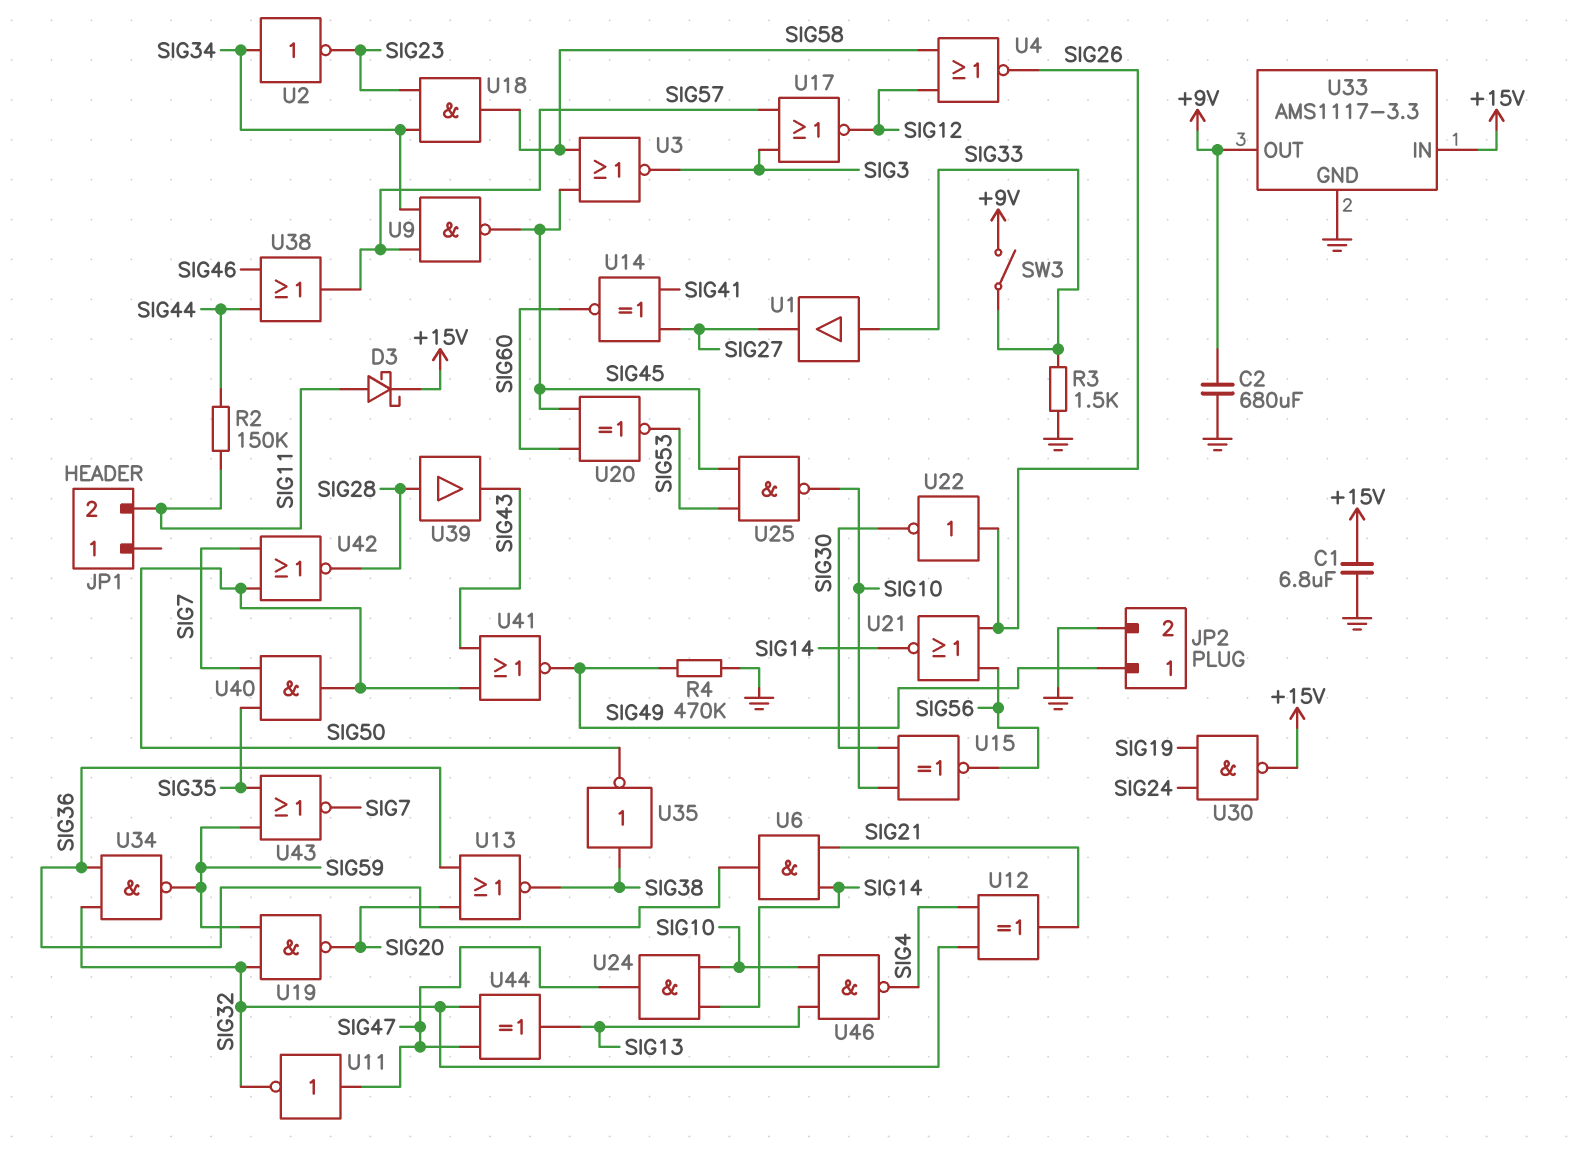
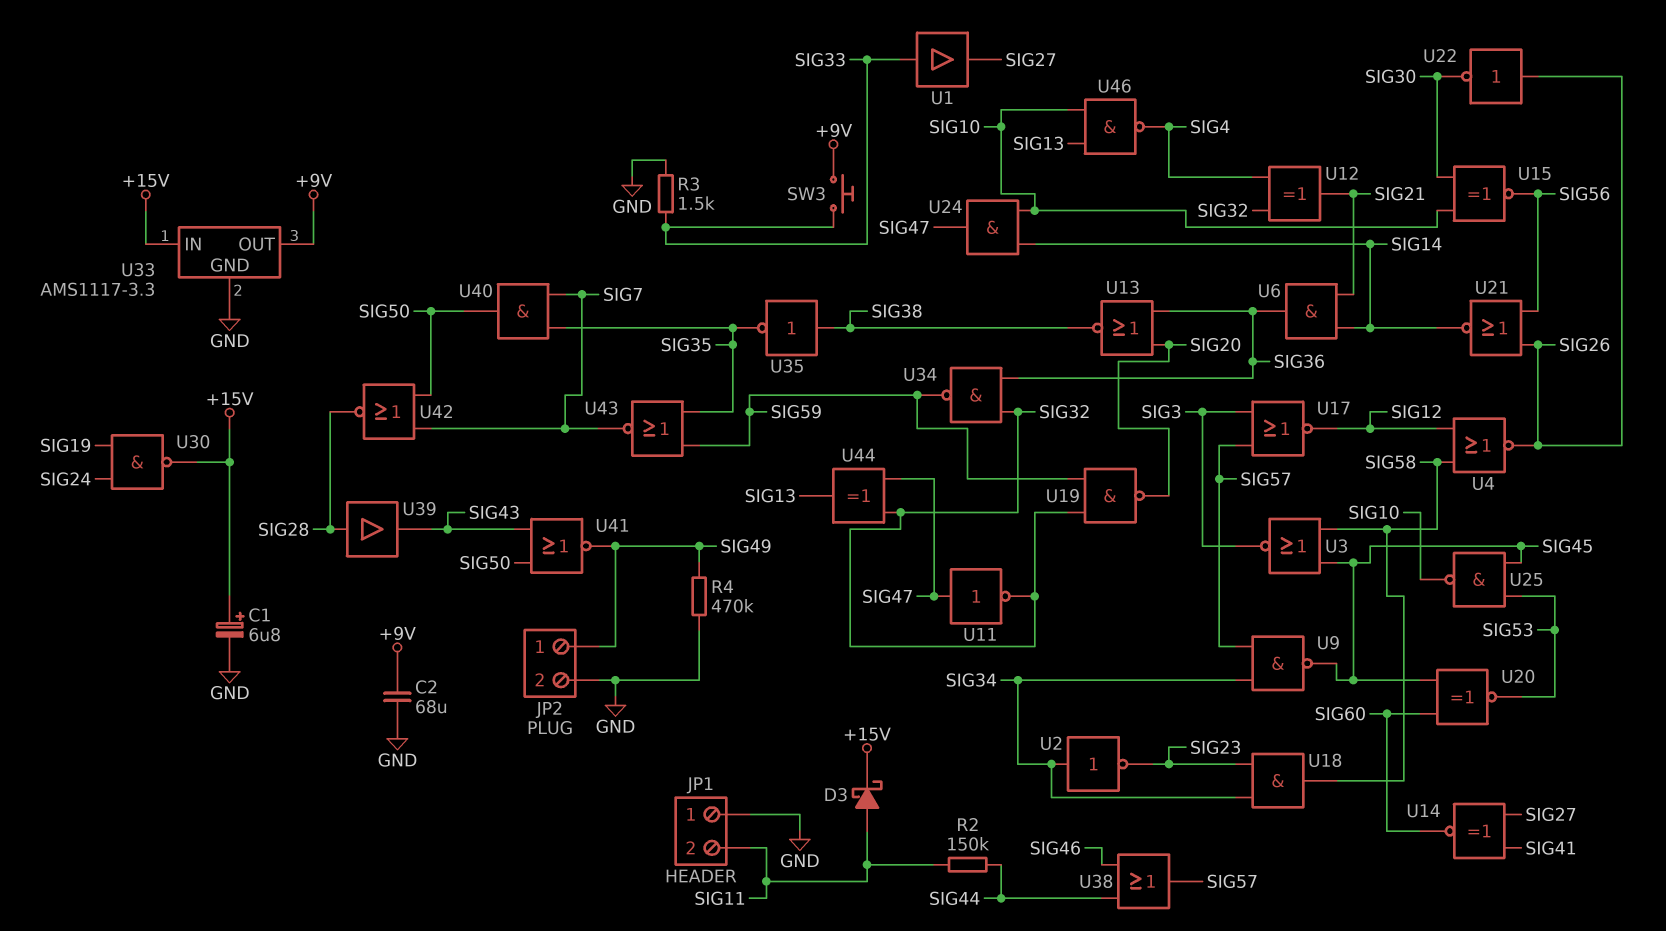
C1: 6.8uF (+15V, GND) -> 6.8uF (plus +15V, minus GND)
C2: 680uF (+9V, GND) -> 68uF (+9V, GND)
JP1 pin 1: none -> GND
SW3: switch (+9V, SIG33) -> button (+9V, SIG33)
U35: NOT (in SIG38, out SIG50) -> NOT (in SIG38, out SIG35)

